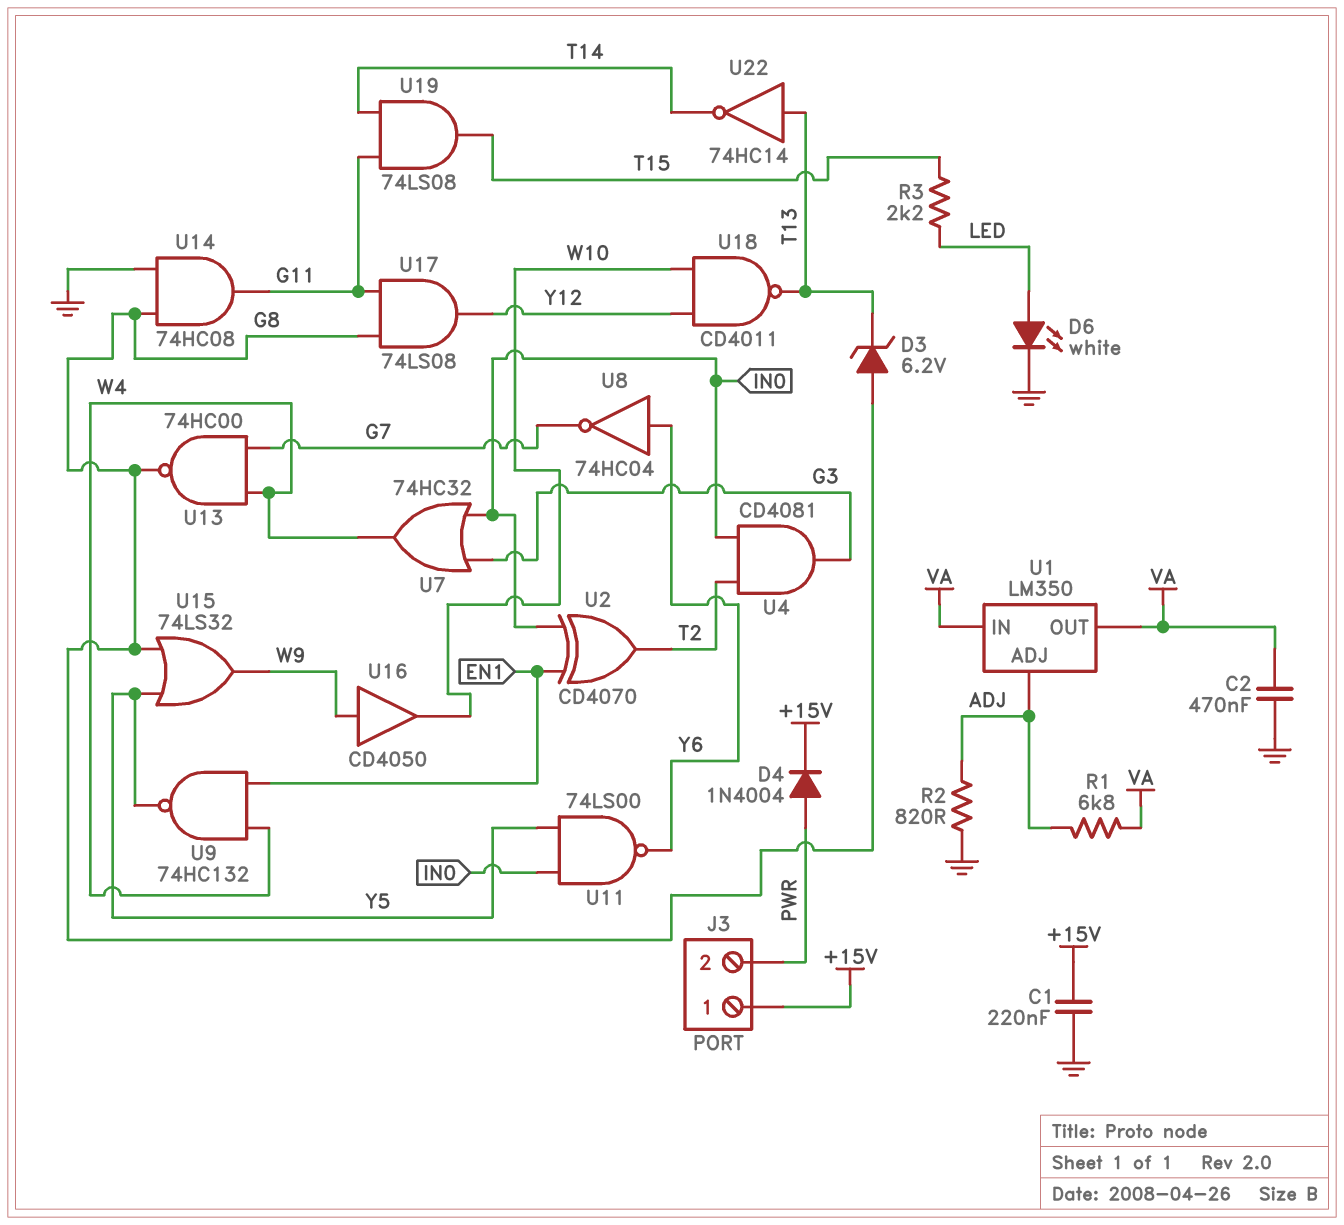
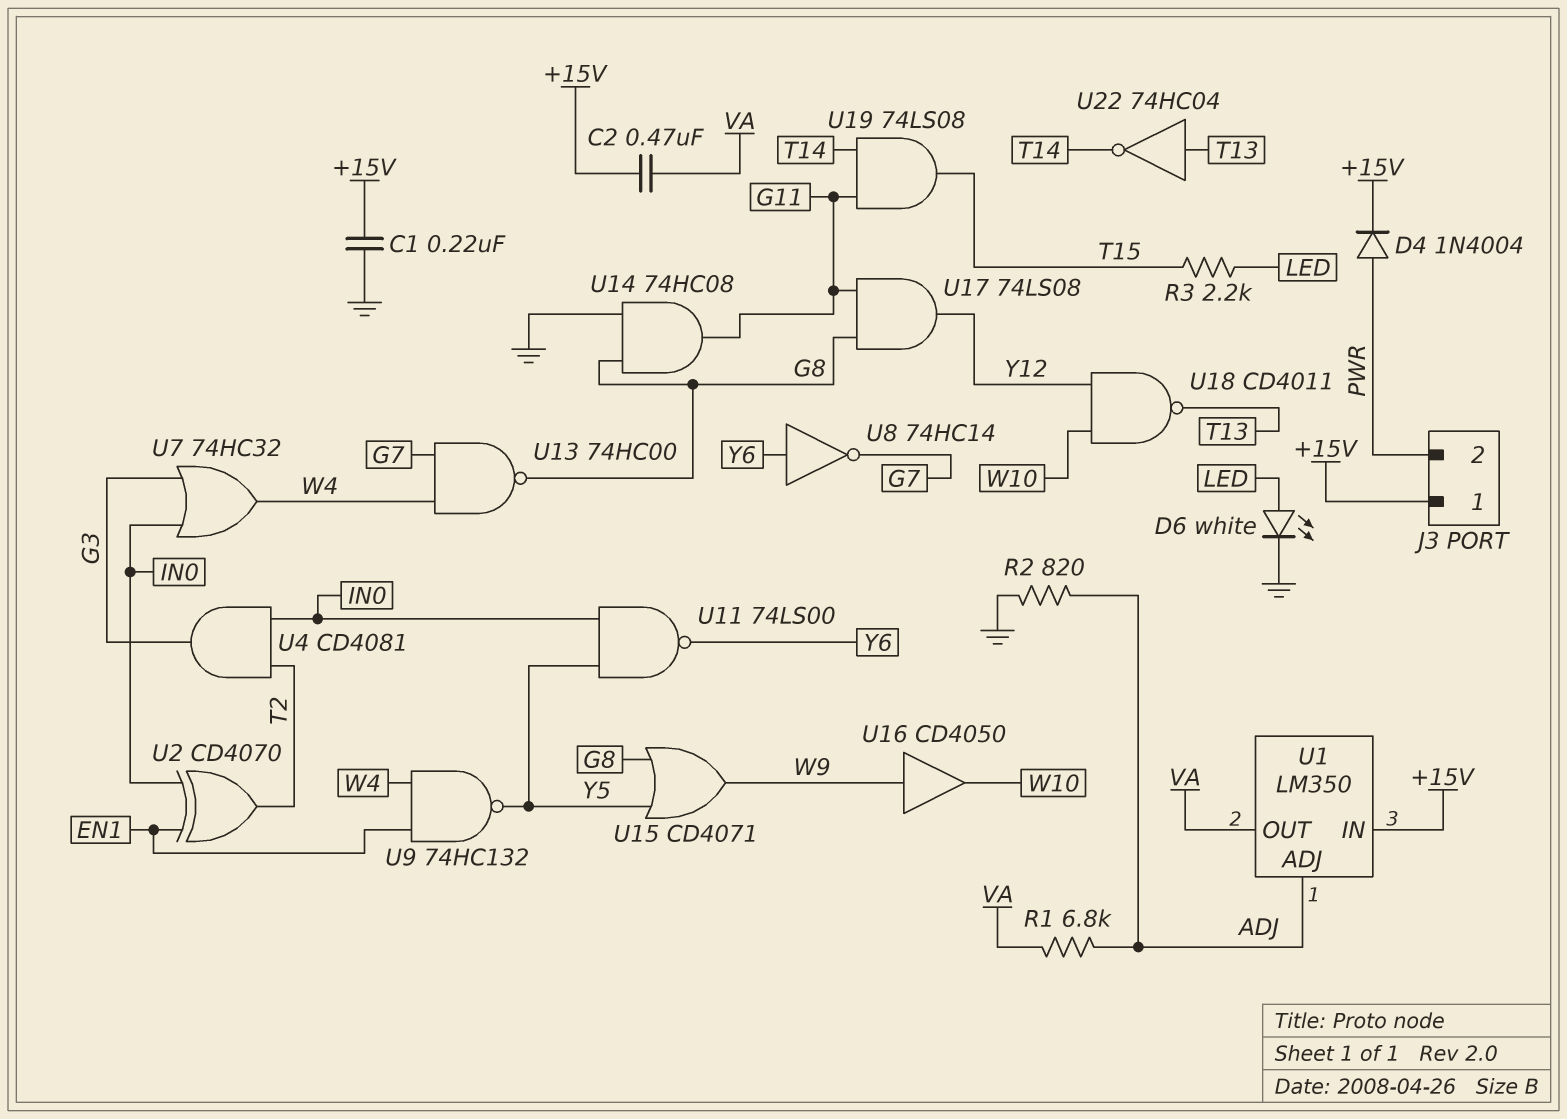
C2: 470nF (GND, VA) -> 470nF (+15V, VA)
D3: zener 6.2V (A G8, K T13) -> none
U1 pin IN: VA -> +15V
U8: NOT 74HC04 (in Y6, out G7) -> NOT 74HC14 (in Y6, out G7)
U15: OR 74LS32 (in G8, in Y5, out W9) -> OR CD4071 (in G8, in Y5, out W9)
U22: NOT 74HC14 (in T13, out T14) -> NOT 74HC04 (in T13, out T14)

